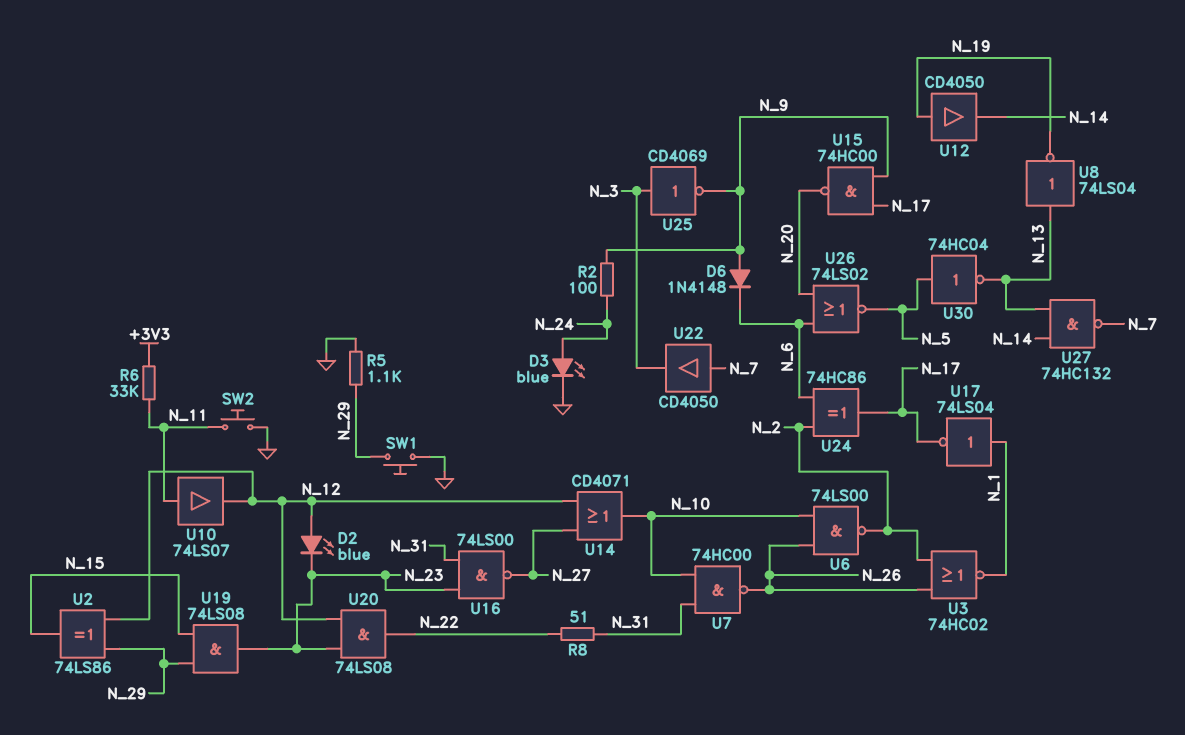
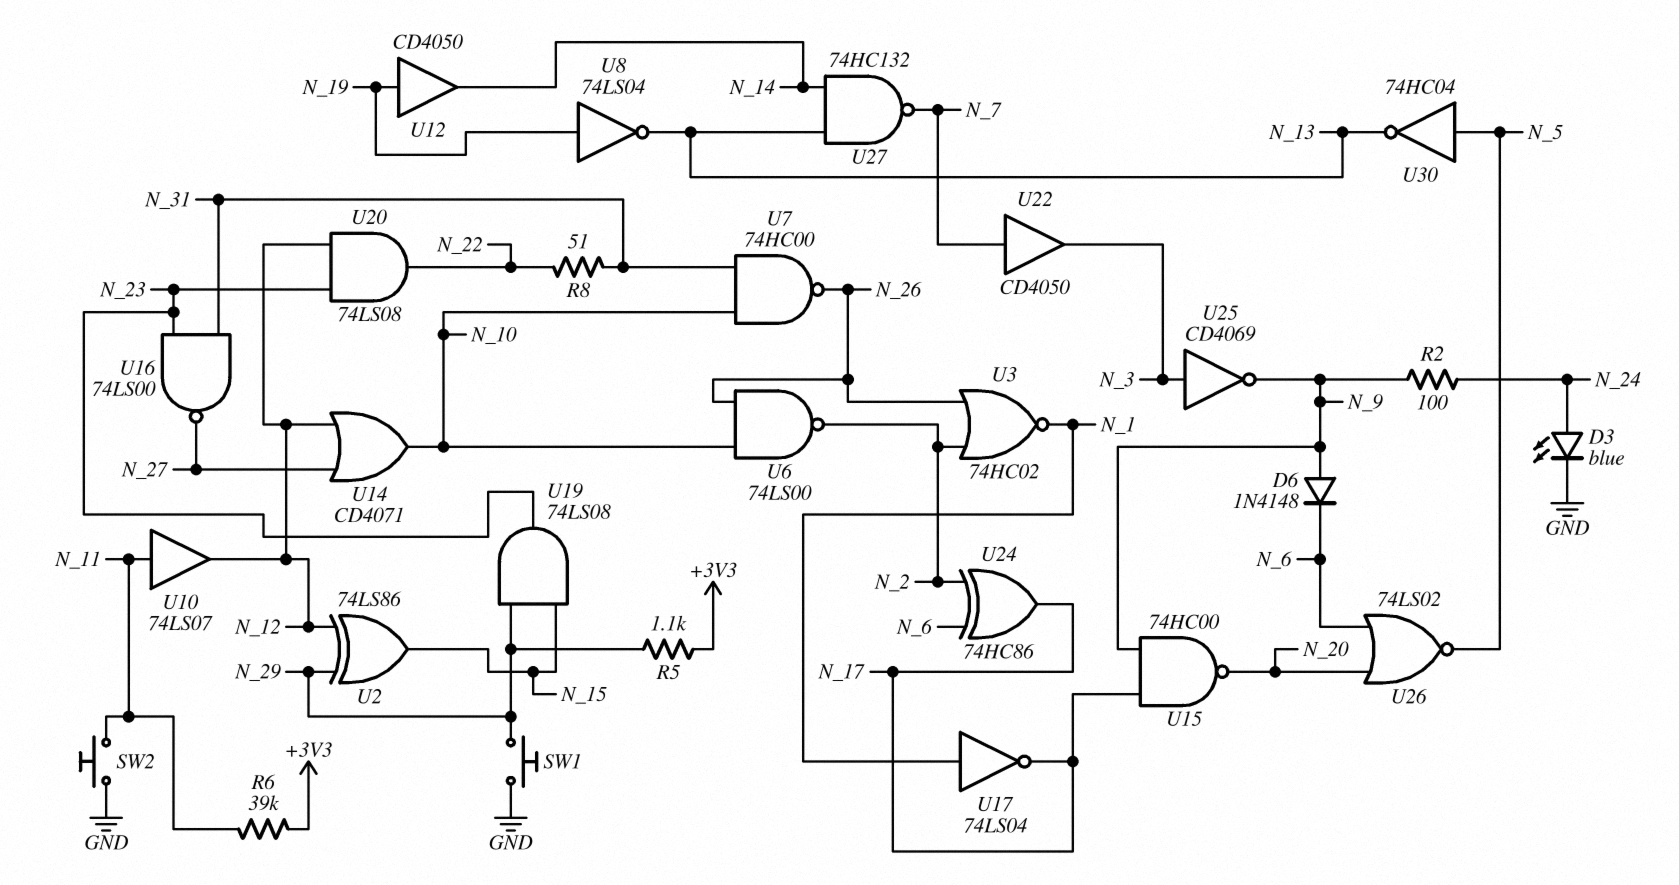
D2: LED blue (A N_12, K N_23) -> none
R5: 1.1k (GND, N_29) -> 1.1k (+3V3, N_29)
R6: 33k (+3V3, N_11) -> 39k (+3V3, N_11)
U8: NOT 74LS04 (in N_13, out N_19) -> NOT 74LS04 (in N_19, out N_13)

